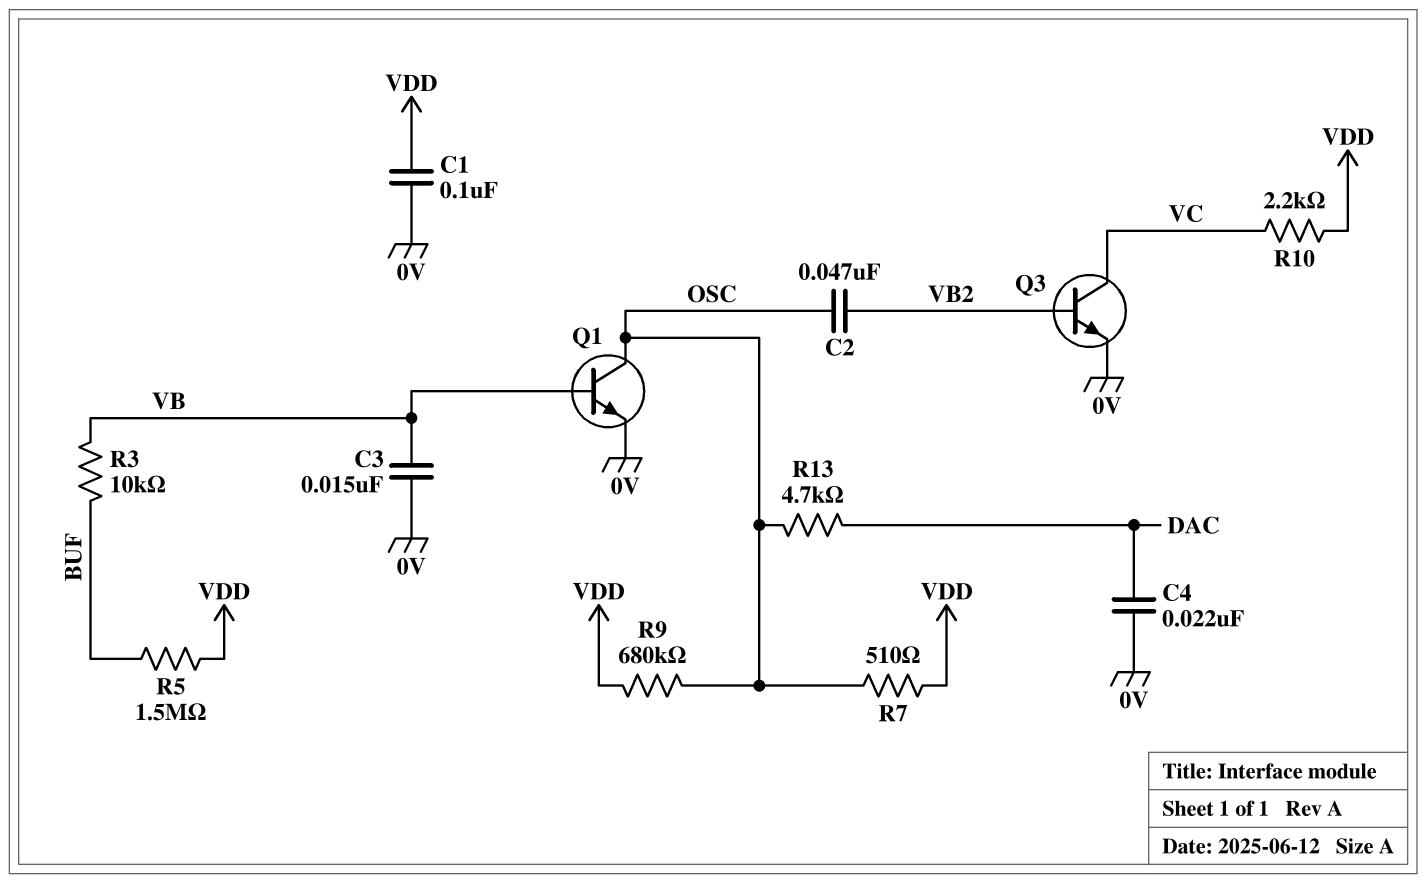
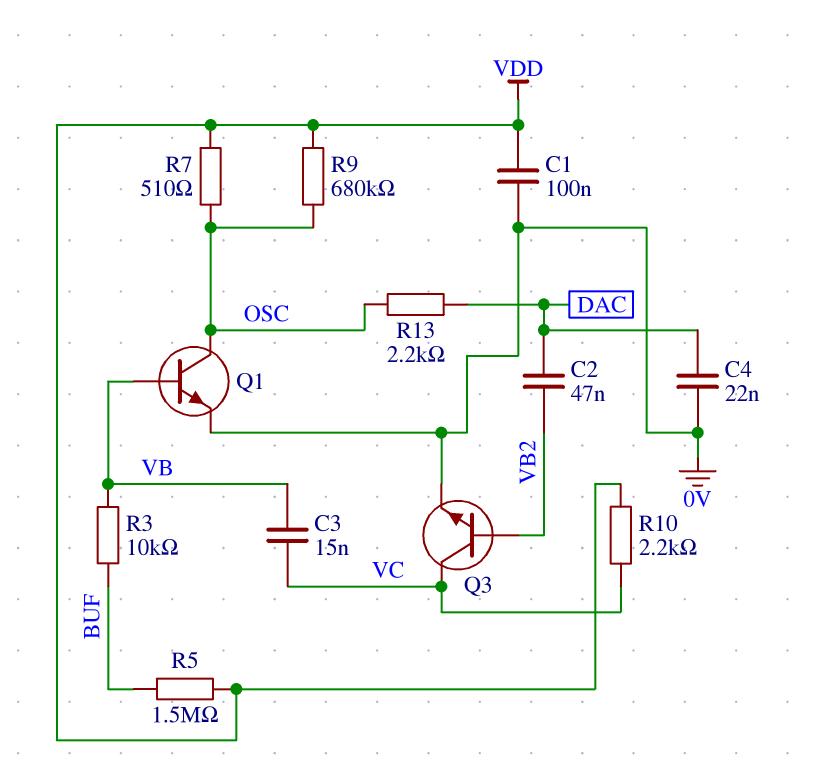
C2: 47nF (OSC, VB2) -> 47nF (DAC, VB2)
C3: 15nF (0V, VB) -> 15nF (VB, VC)
R13: 4.7k (DAC, OSC) -> 2.2k (DAC, OSC)

